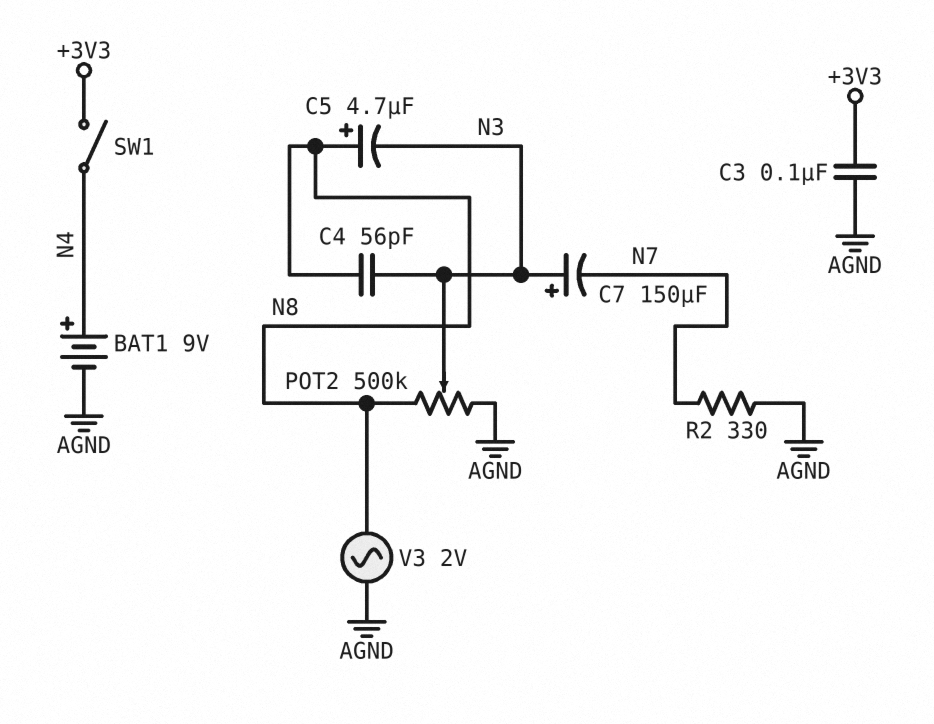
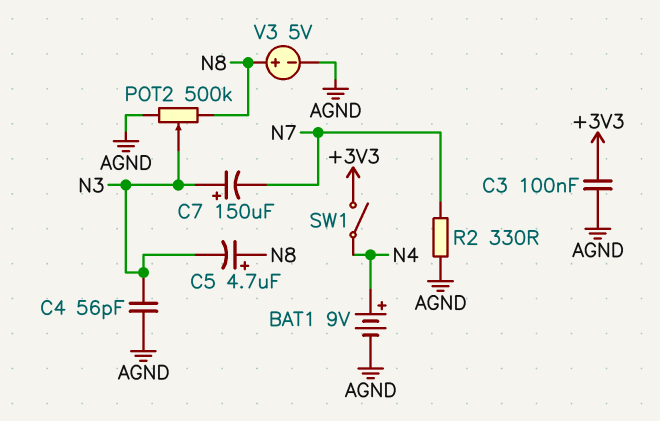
C4: 56pF (N3, N8) -> 56pF (AGND, N3)
V3: AC 2V (AGND, N8) -> 5V (plus N8, minus AGND)

